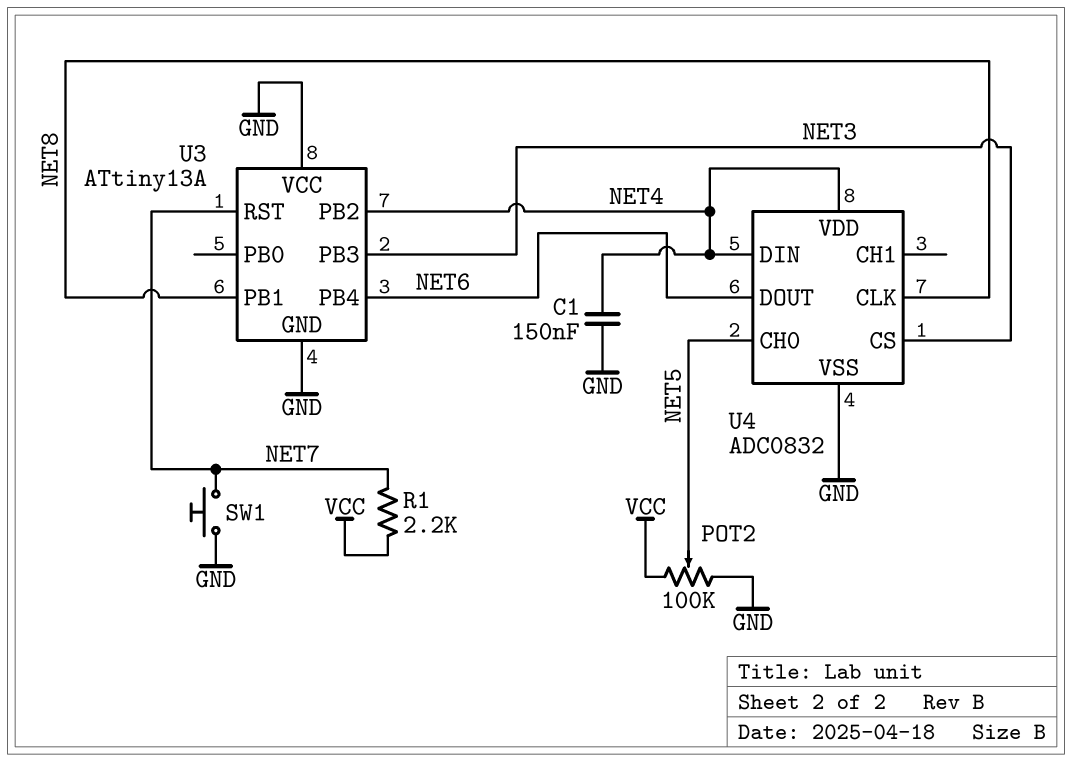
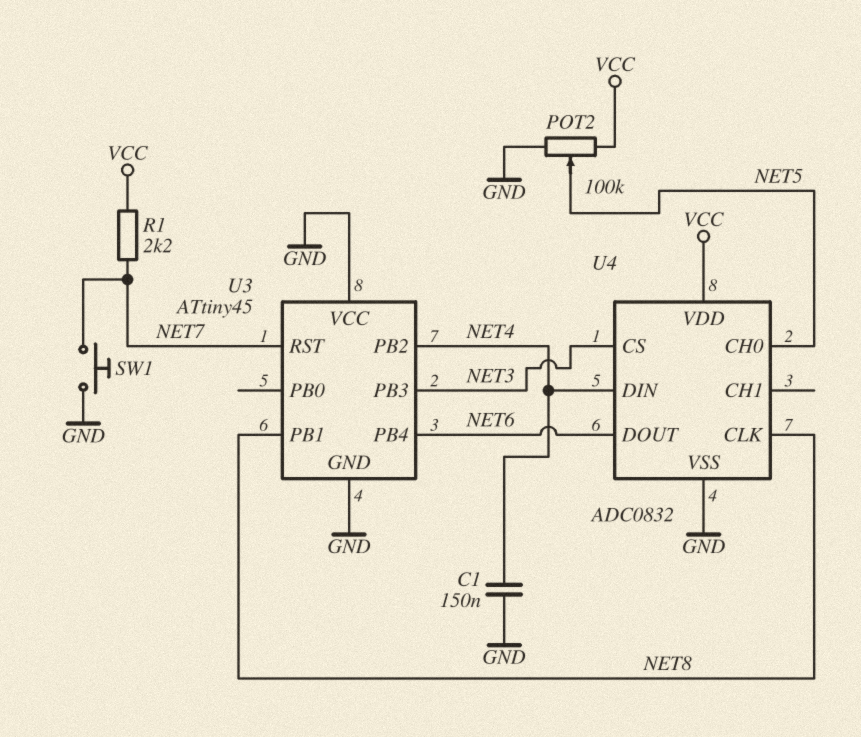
U3: ATtiny13A -> ATtiny45
U4 pin VDD: NET4 -> VCC

